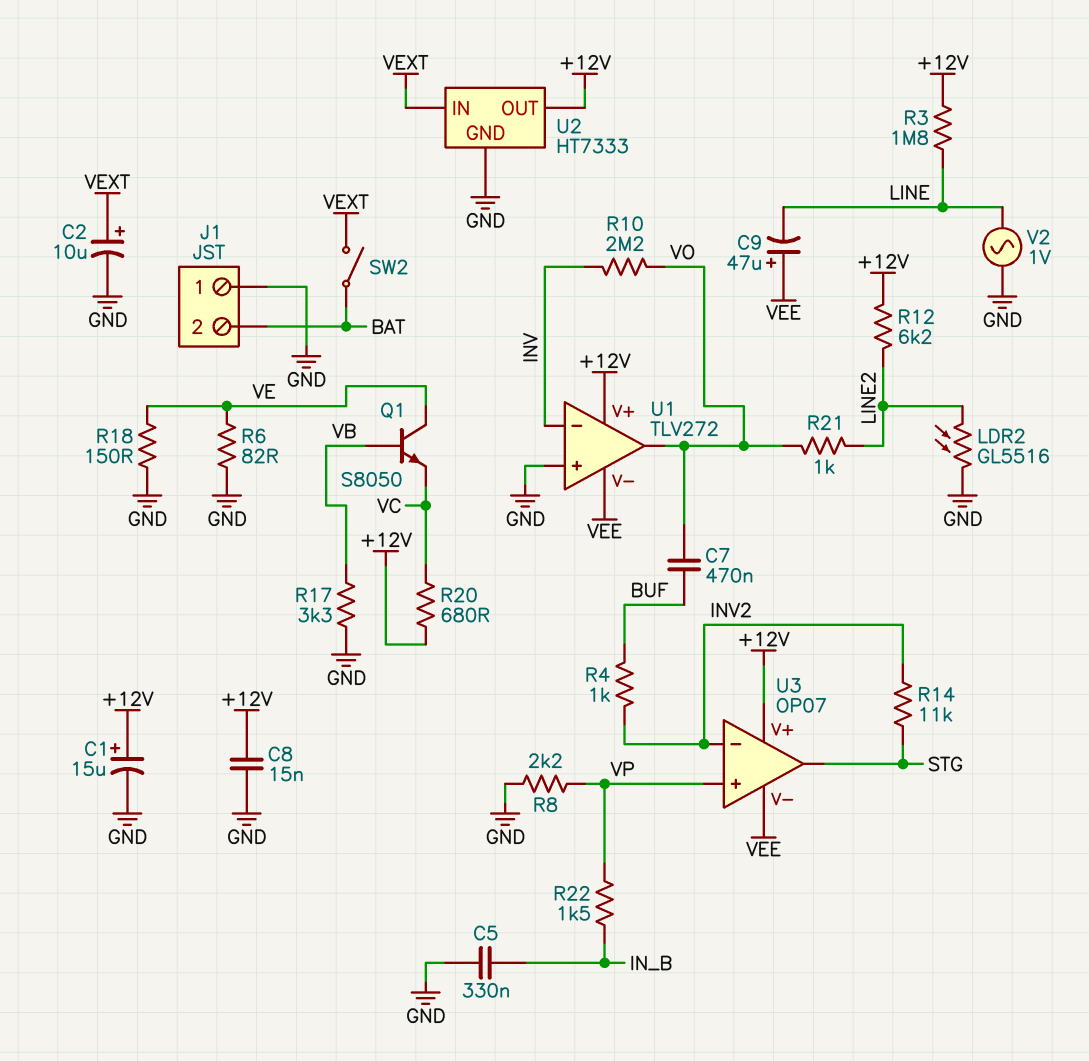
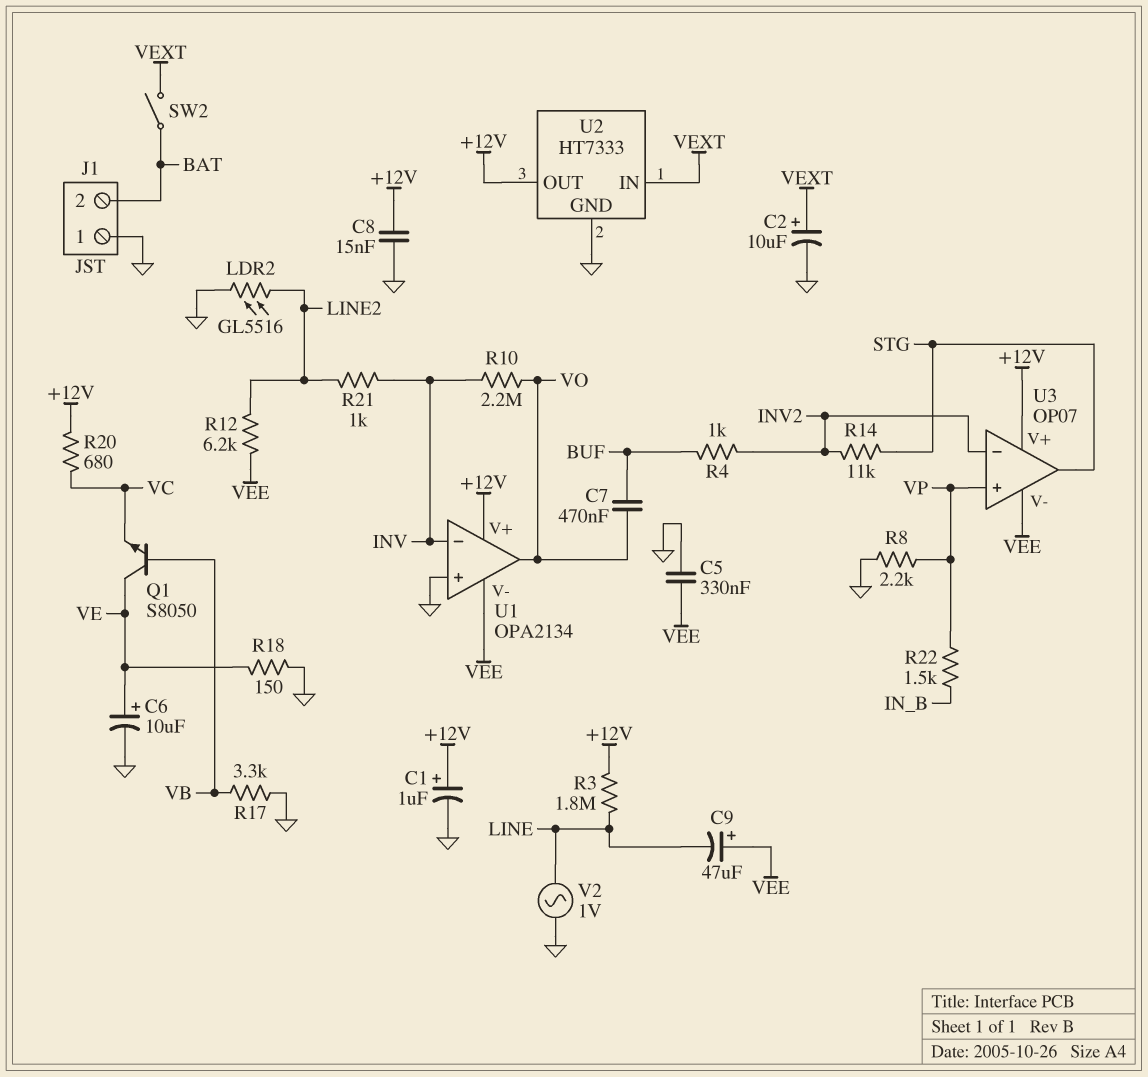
C1: 15uF (plus +12V, minus GND) -> 1uF (plus +12V, minus GND)
C5: 330nF (GND, IN_B) -> 330nF (GND, VEE)
C6: none -> 10uF (plus VE, minus GND)
R6: 82 (GND, VE) -> none
R12: 6.2k (+12V, LINE2) -> 6.2k (LINE2, VEE)
R21: 1k (LINE2, VO) -> 1k (INV, LINE2)
U1: TLV272 -> OPA2134

